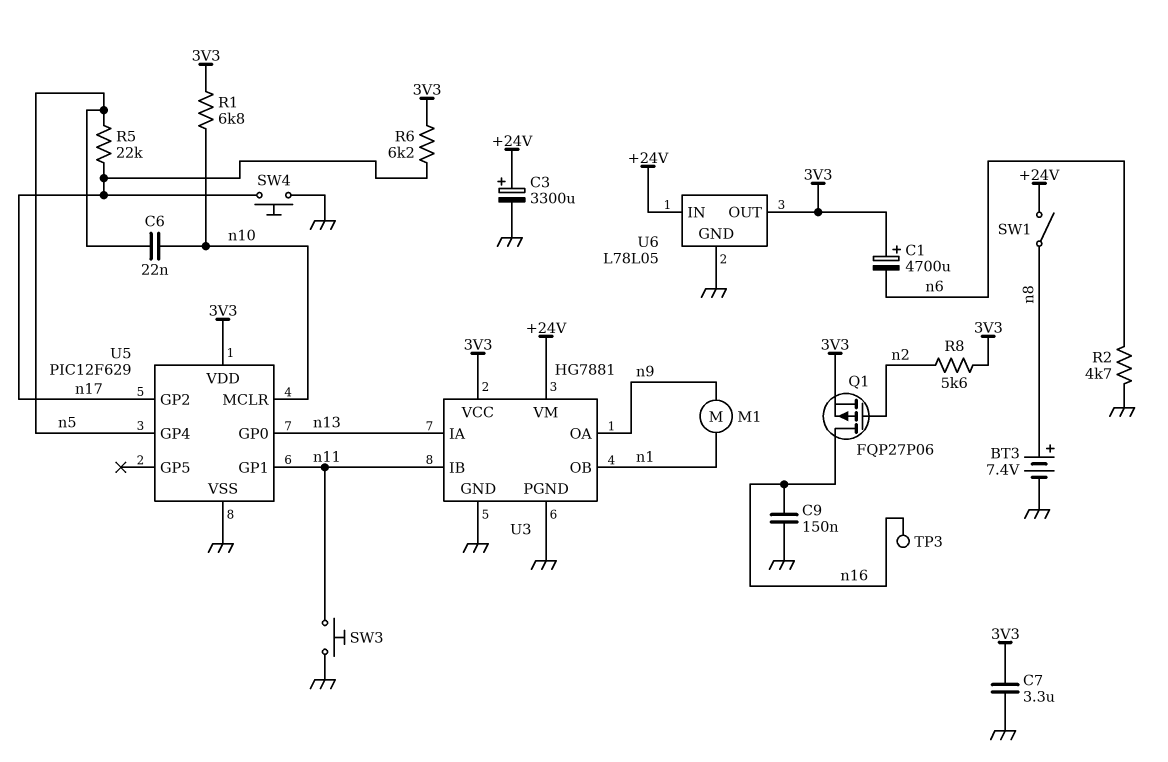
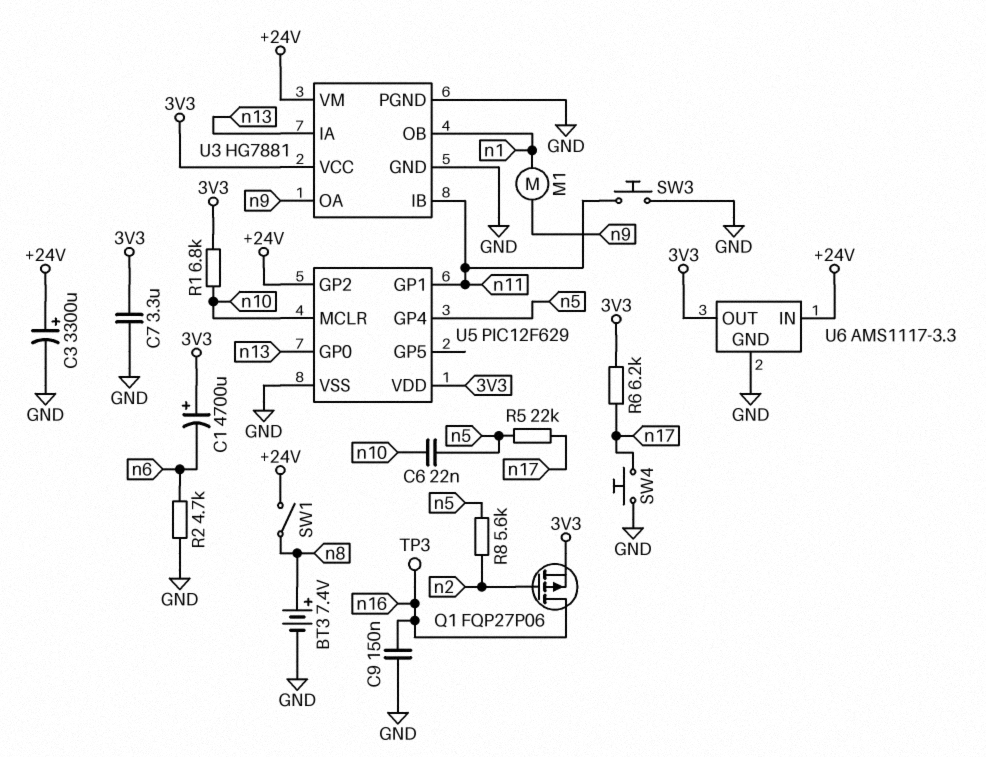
R8: 5.6k (3V3, n2) -> 5.6k (n2, n5)
U5 pin GP2: n17 -> +24V
U6: L78L05 -> AMS1117-3.3

